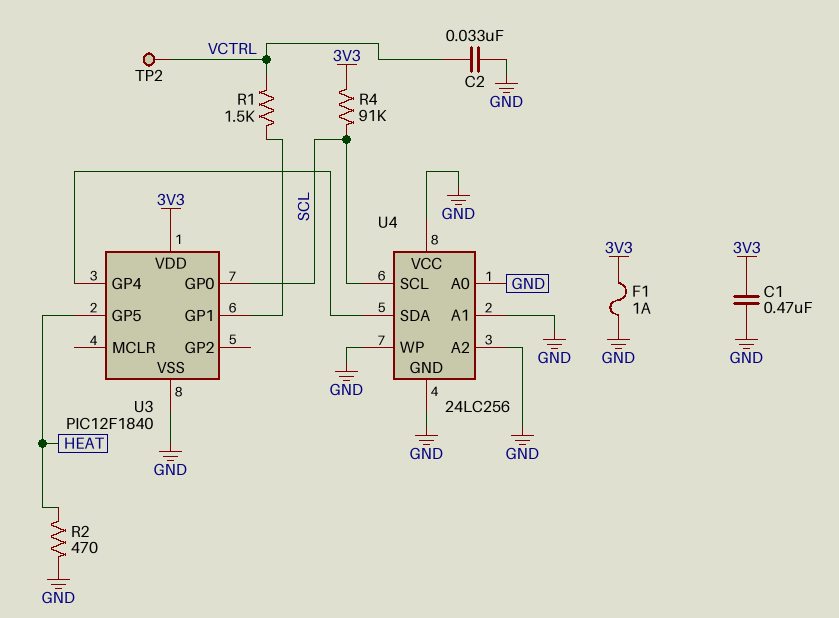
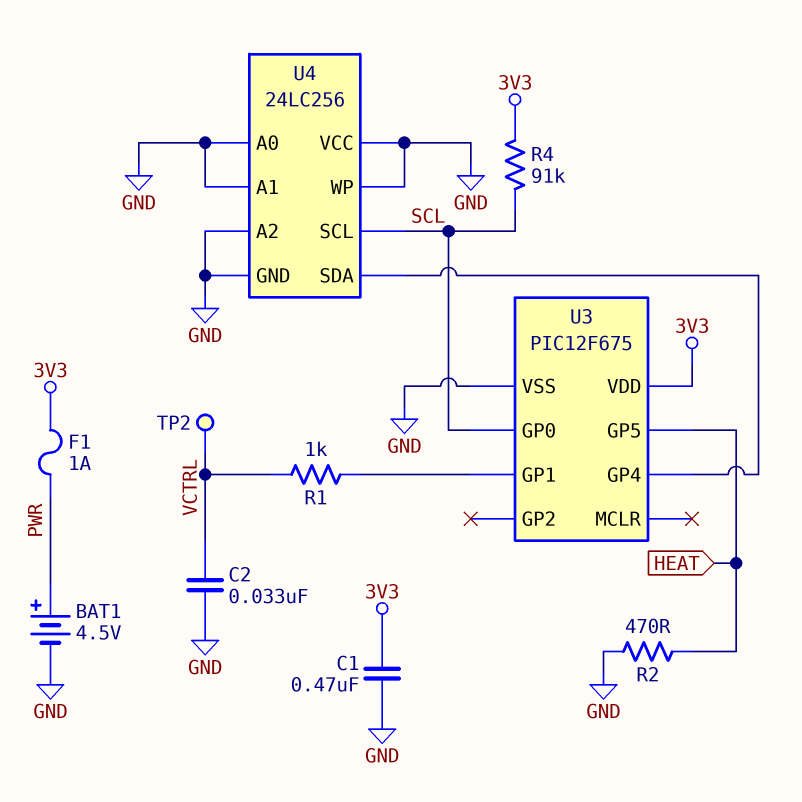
BAT1: none -> 4.5V (plus PWR, minus GND)
F1: 1A (3V3, GND) -> 1A (3V3, PWR)
R1: 1.5k (U3/GP1, VCTRL) -> 1k (U3/GP1, VCTRL)
U3: PIC12F1840 -> PIC12F675

